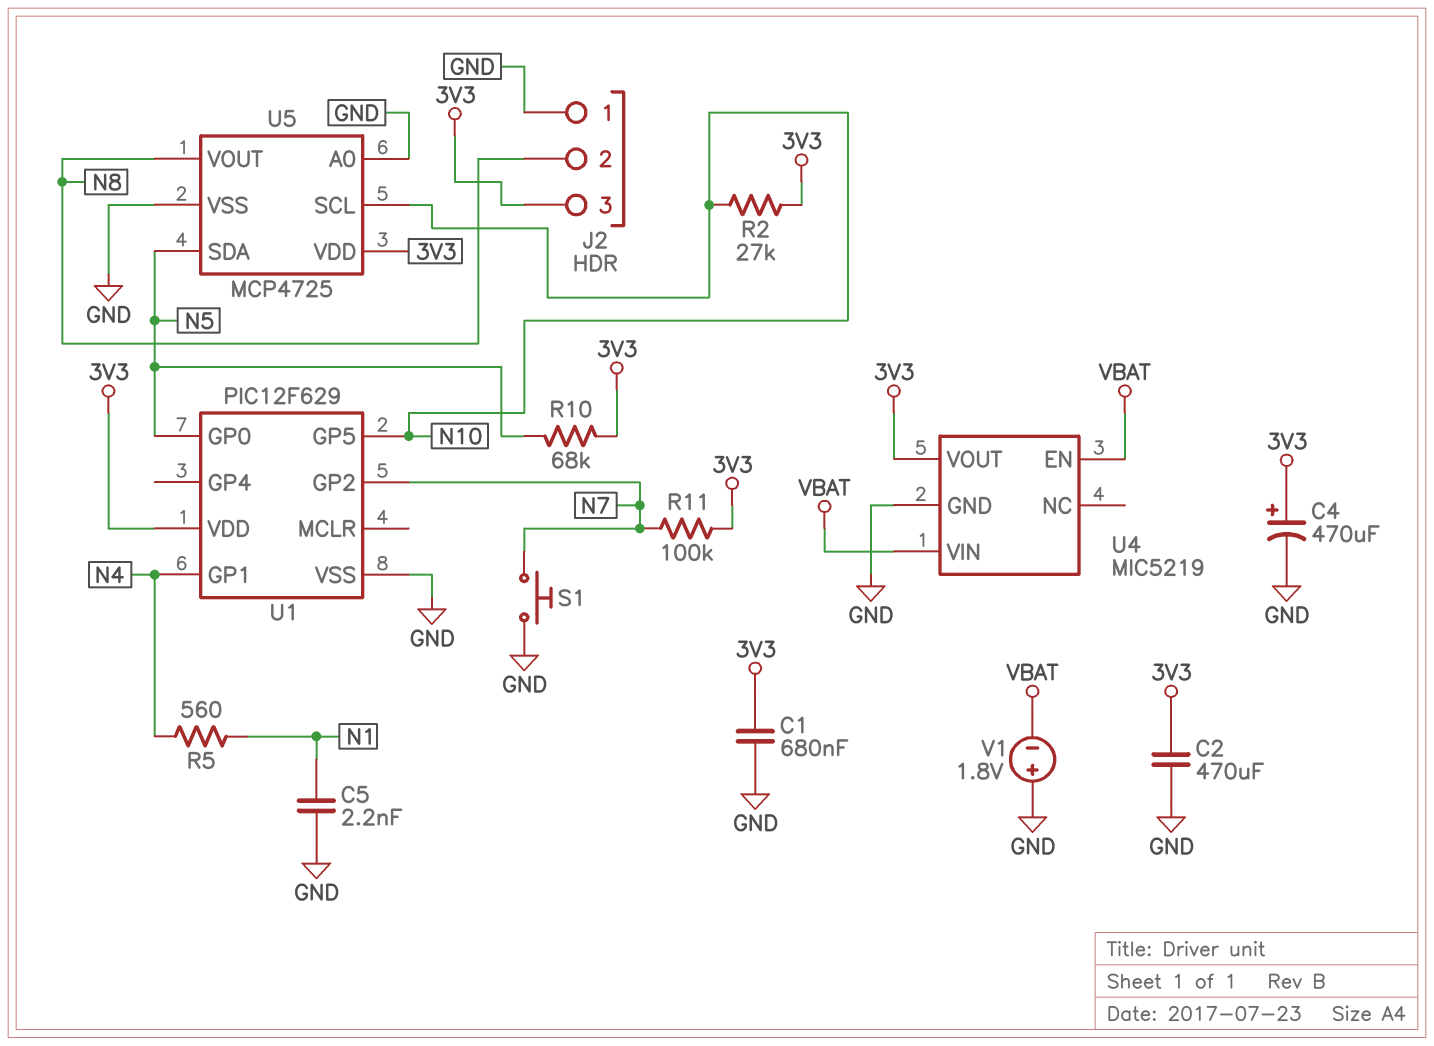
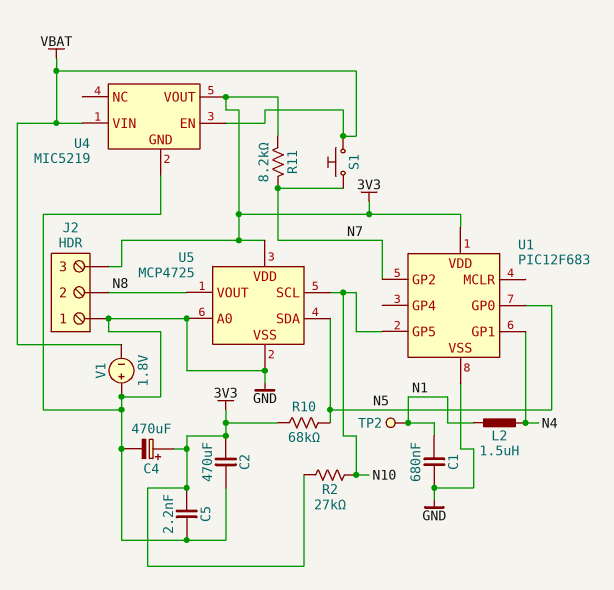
C1: 680nF (3V3, GND) -> 680nF (GND, N1)
C5: 2.2nF (GND, N1) -> 2.2nF (3V3, GND)
L2: none -> 1.5uH (N1, N4)
R5: 560 (N1, N4) -> none
R11: 100k (3V3, N7) -> 8.2k (3V3, N7)
S1: button (GND, N7) -> button (N7, VBAT)
TP2: none -> test point (N1)
U1: PIC12F629 -> PIC12F683

